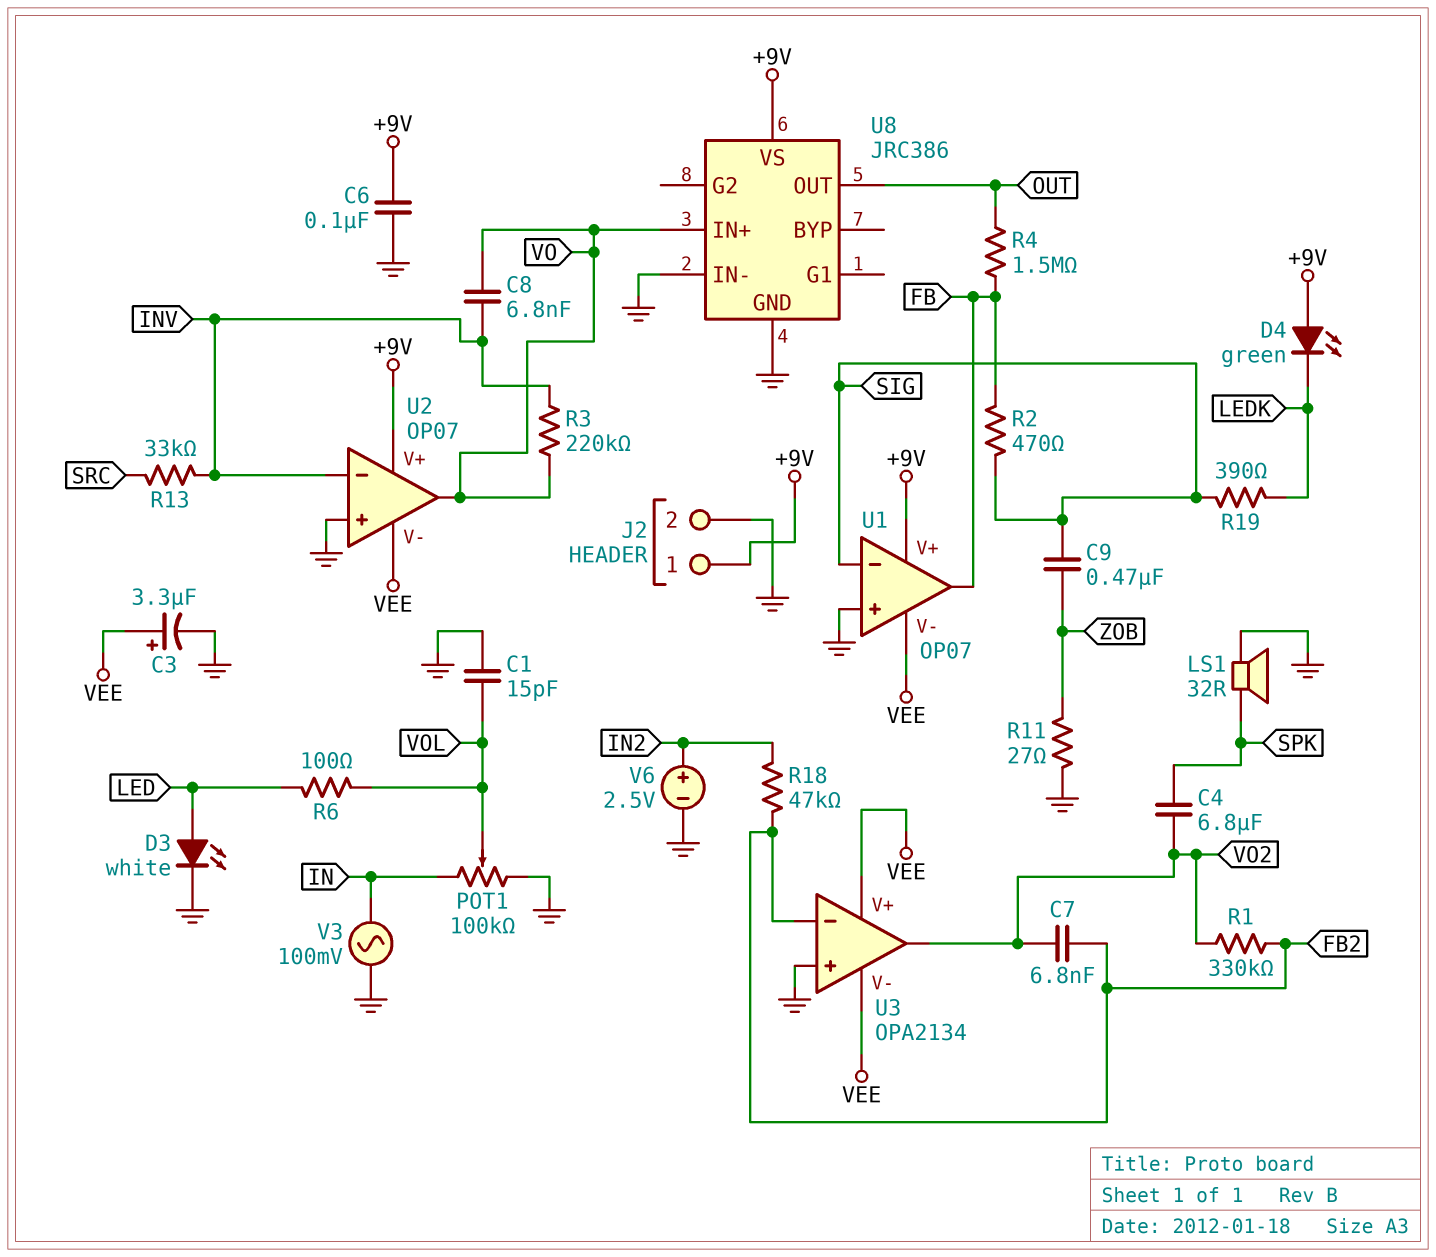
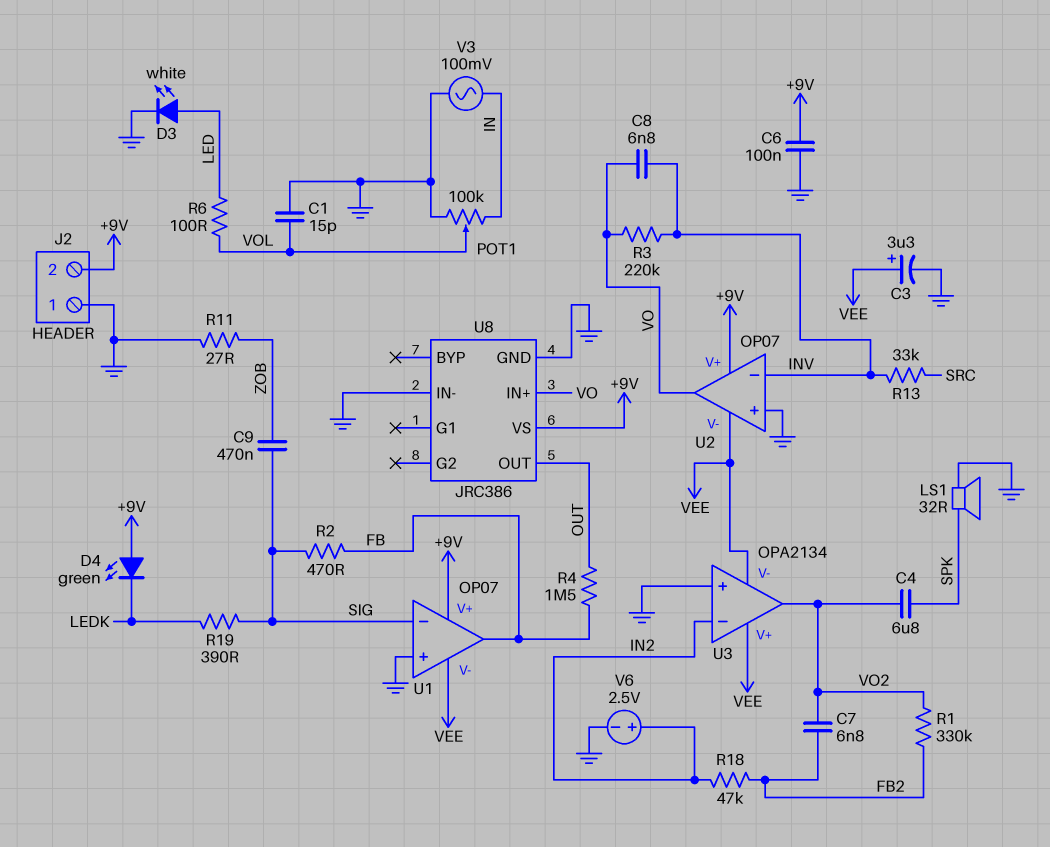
J2 pin 1: +9V -> GND
J2 pin 2: GND -> +9V
U3 pin in-: FB2 -> IN2

